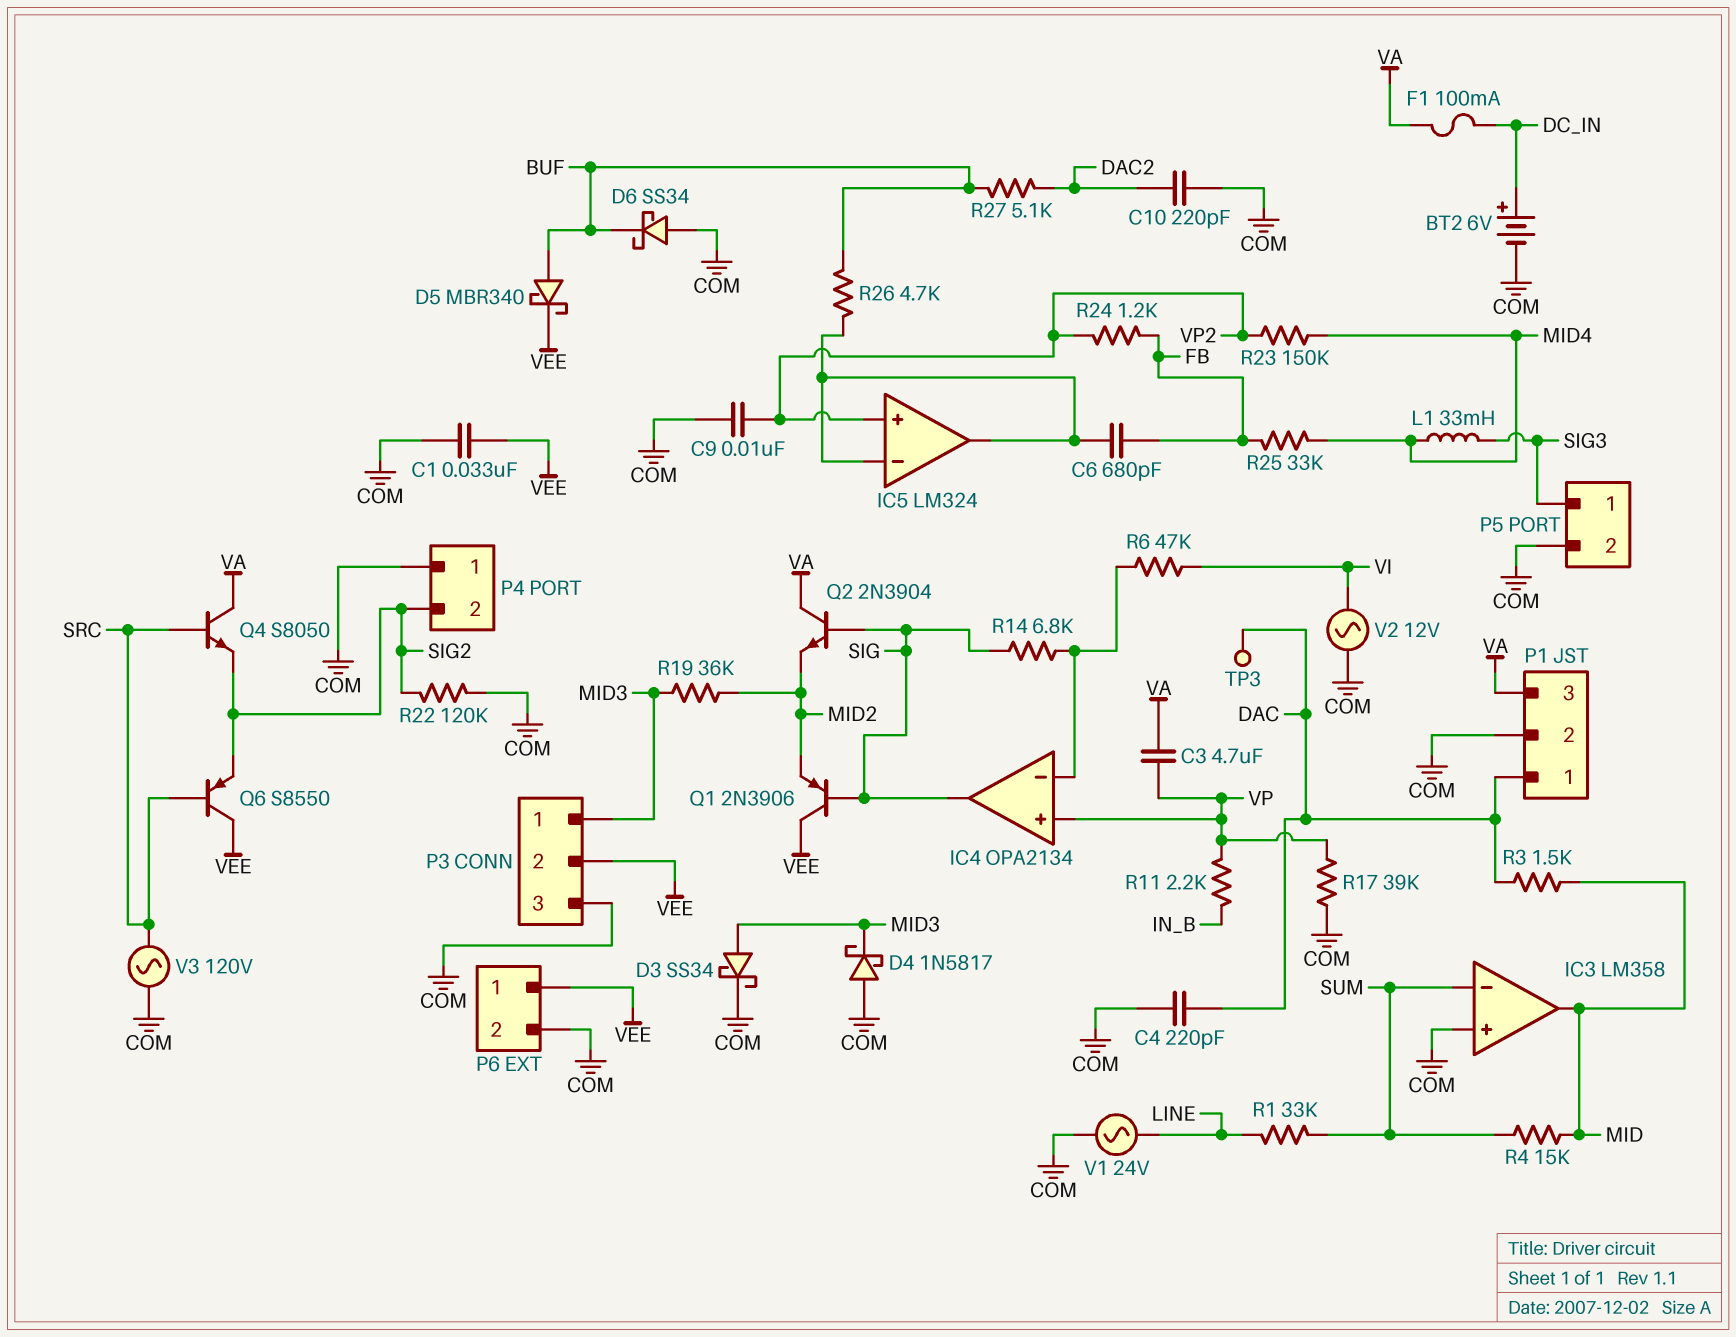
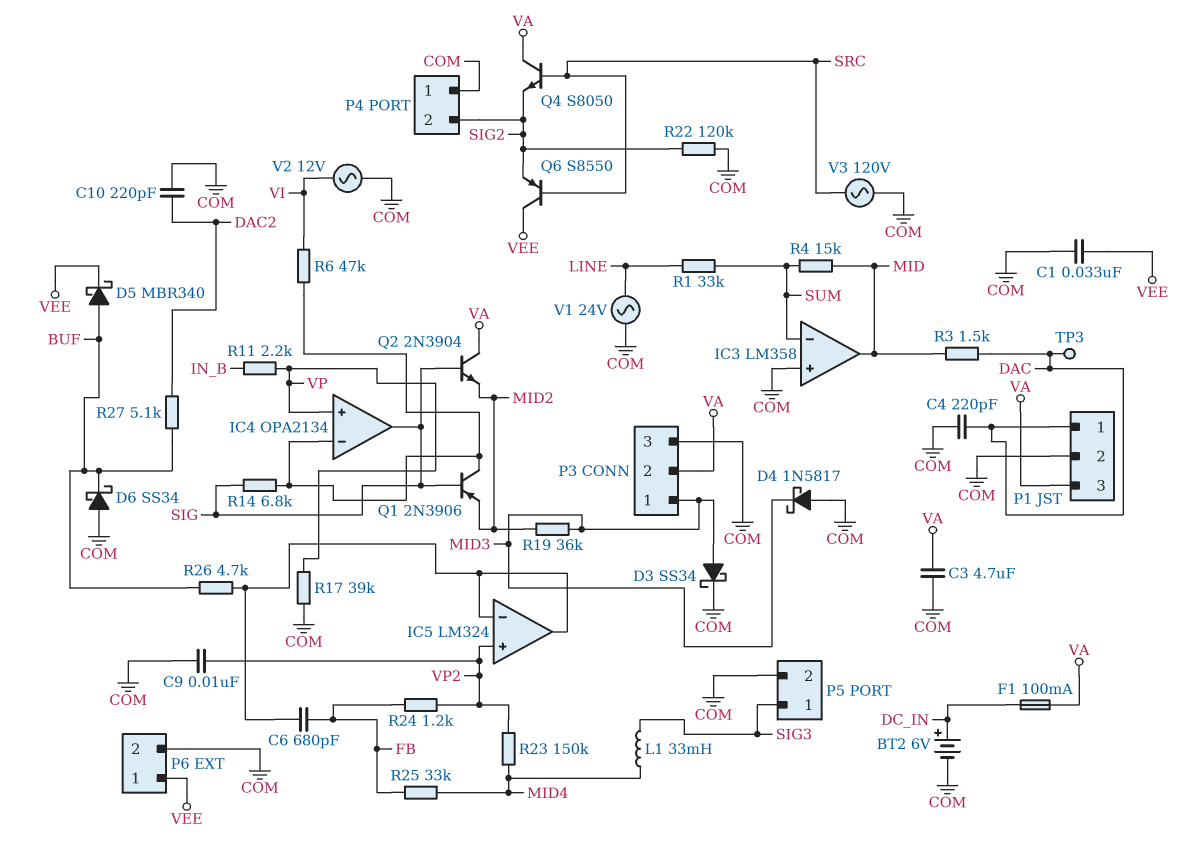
C3: 4.7uF (VA, VP) -> 4.7uF (COM, VA)
P3 pin 2: VEE -> VA
Q1: PNP 2N3906 (B SIG, C VEE, E MID2) -> PNP 2N3906 (B SIG, C IC4/in-, E MID2)

